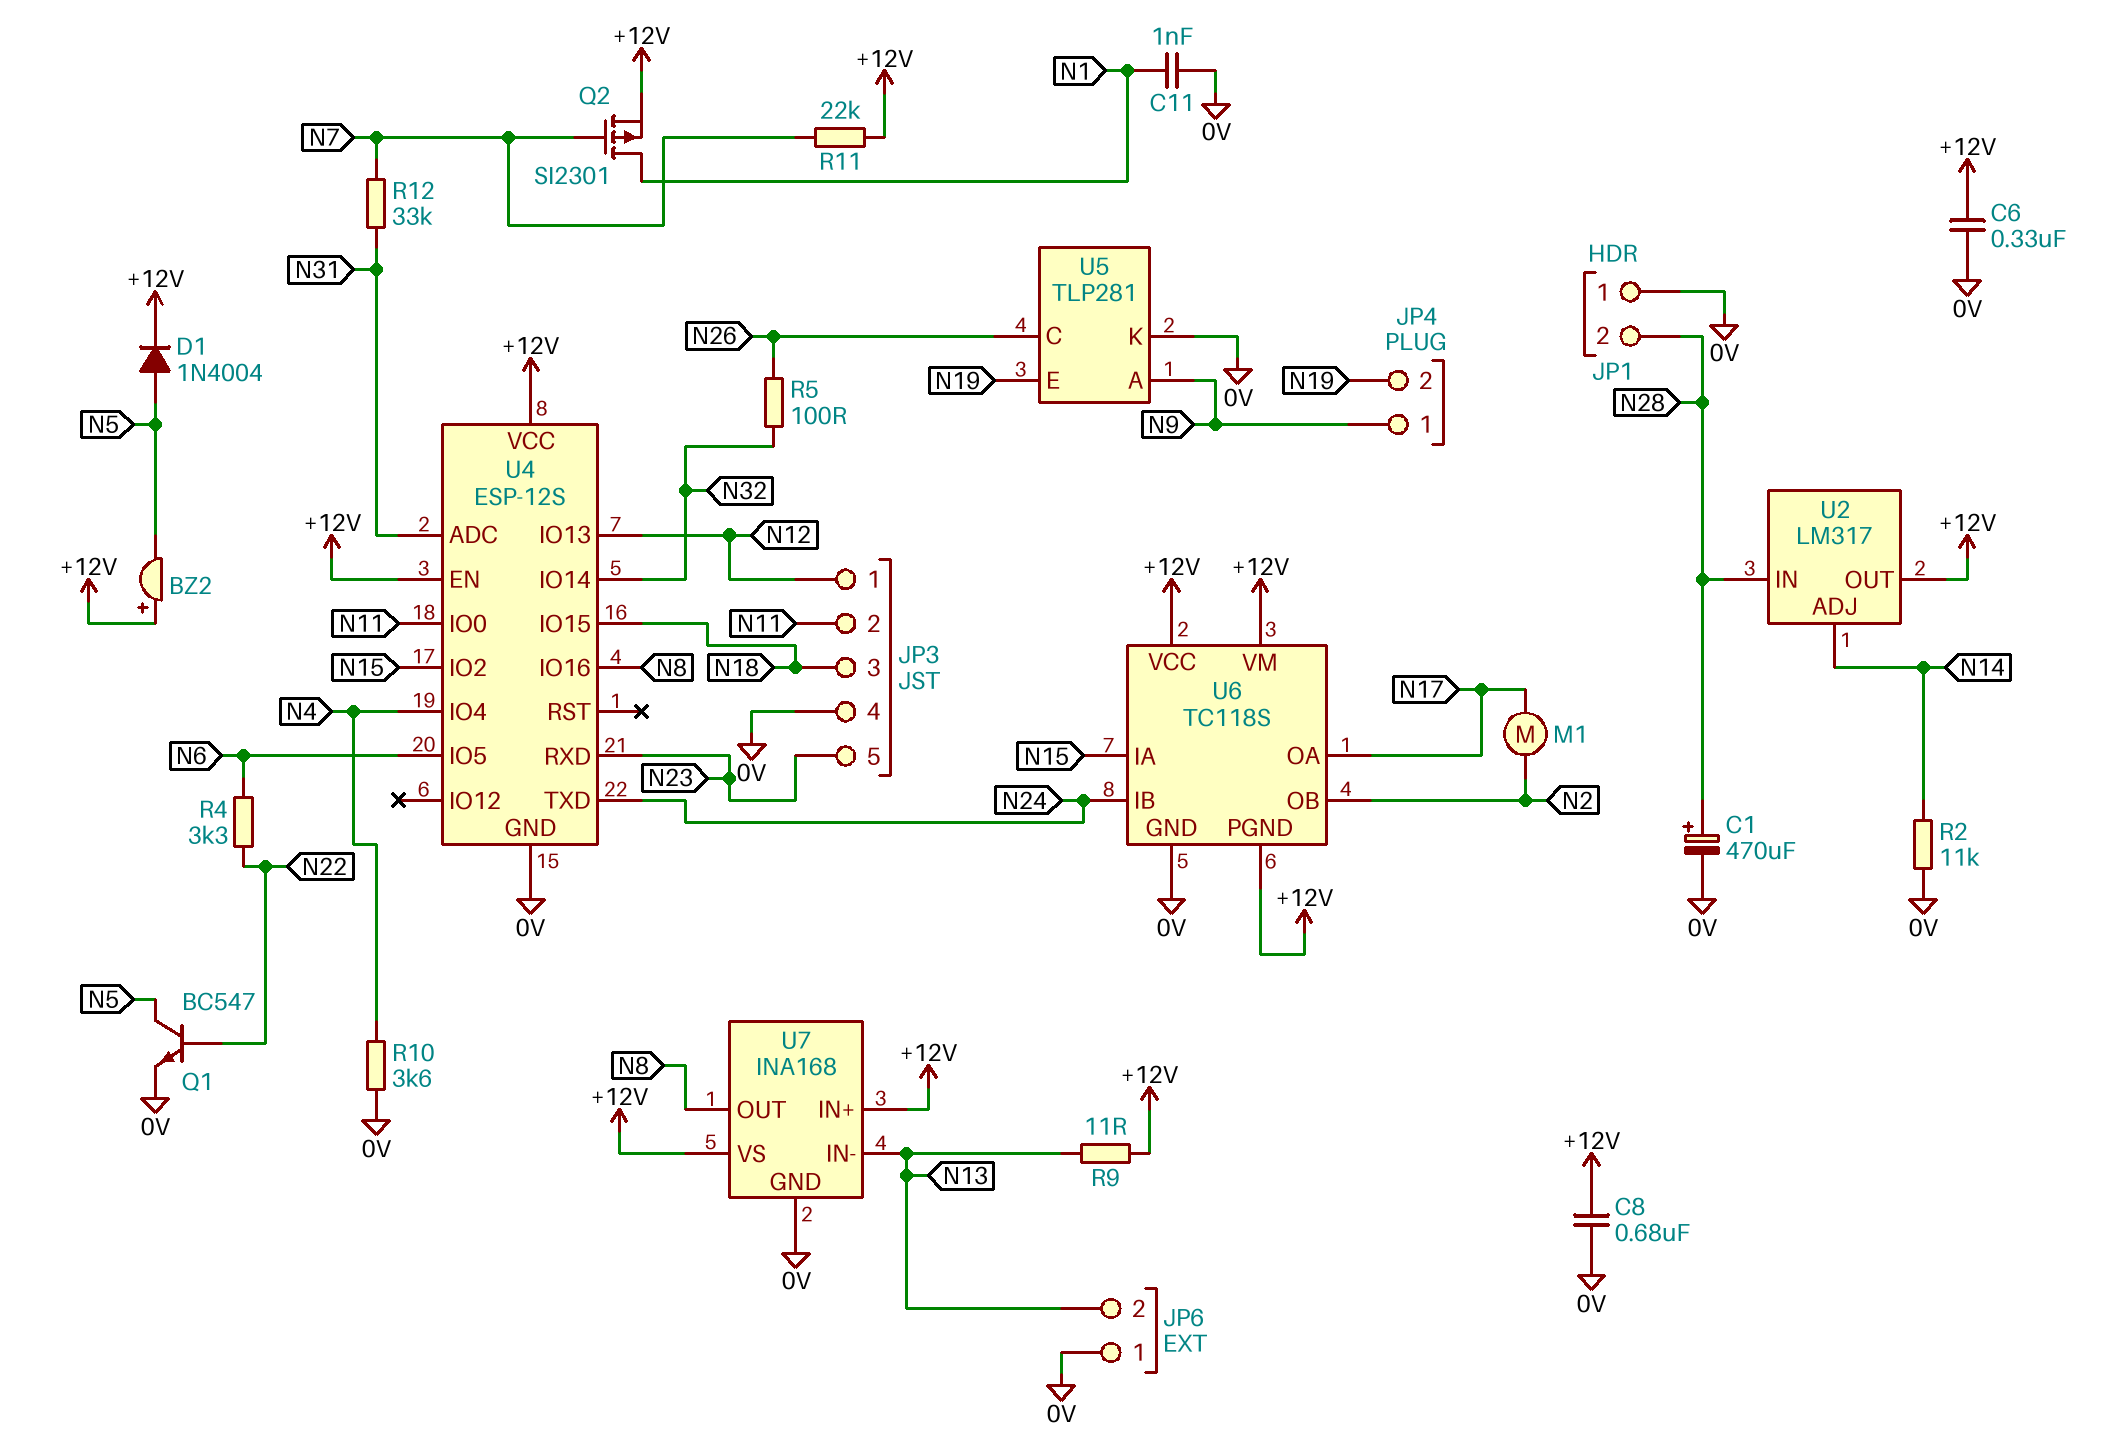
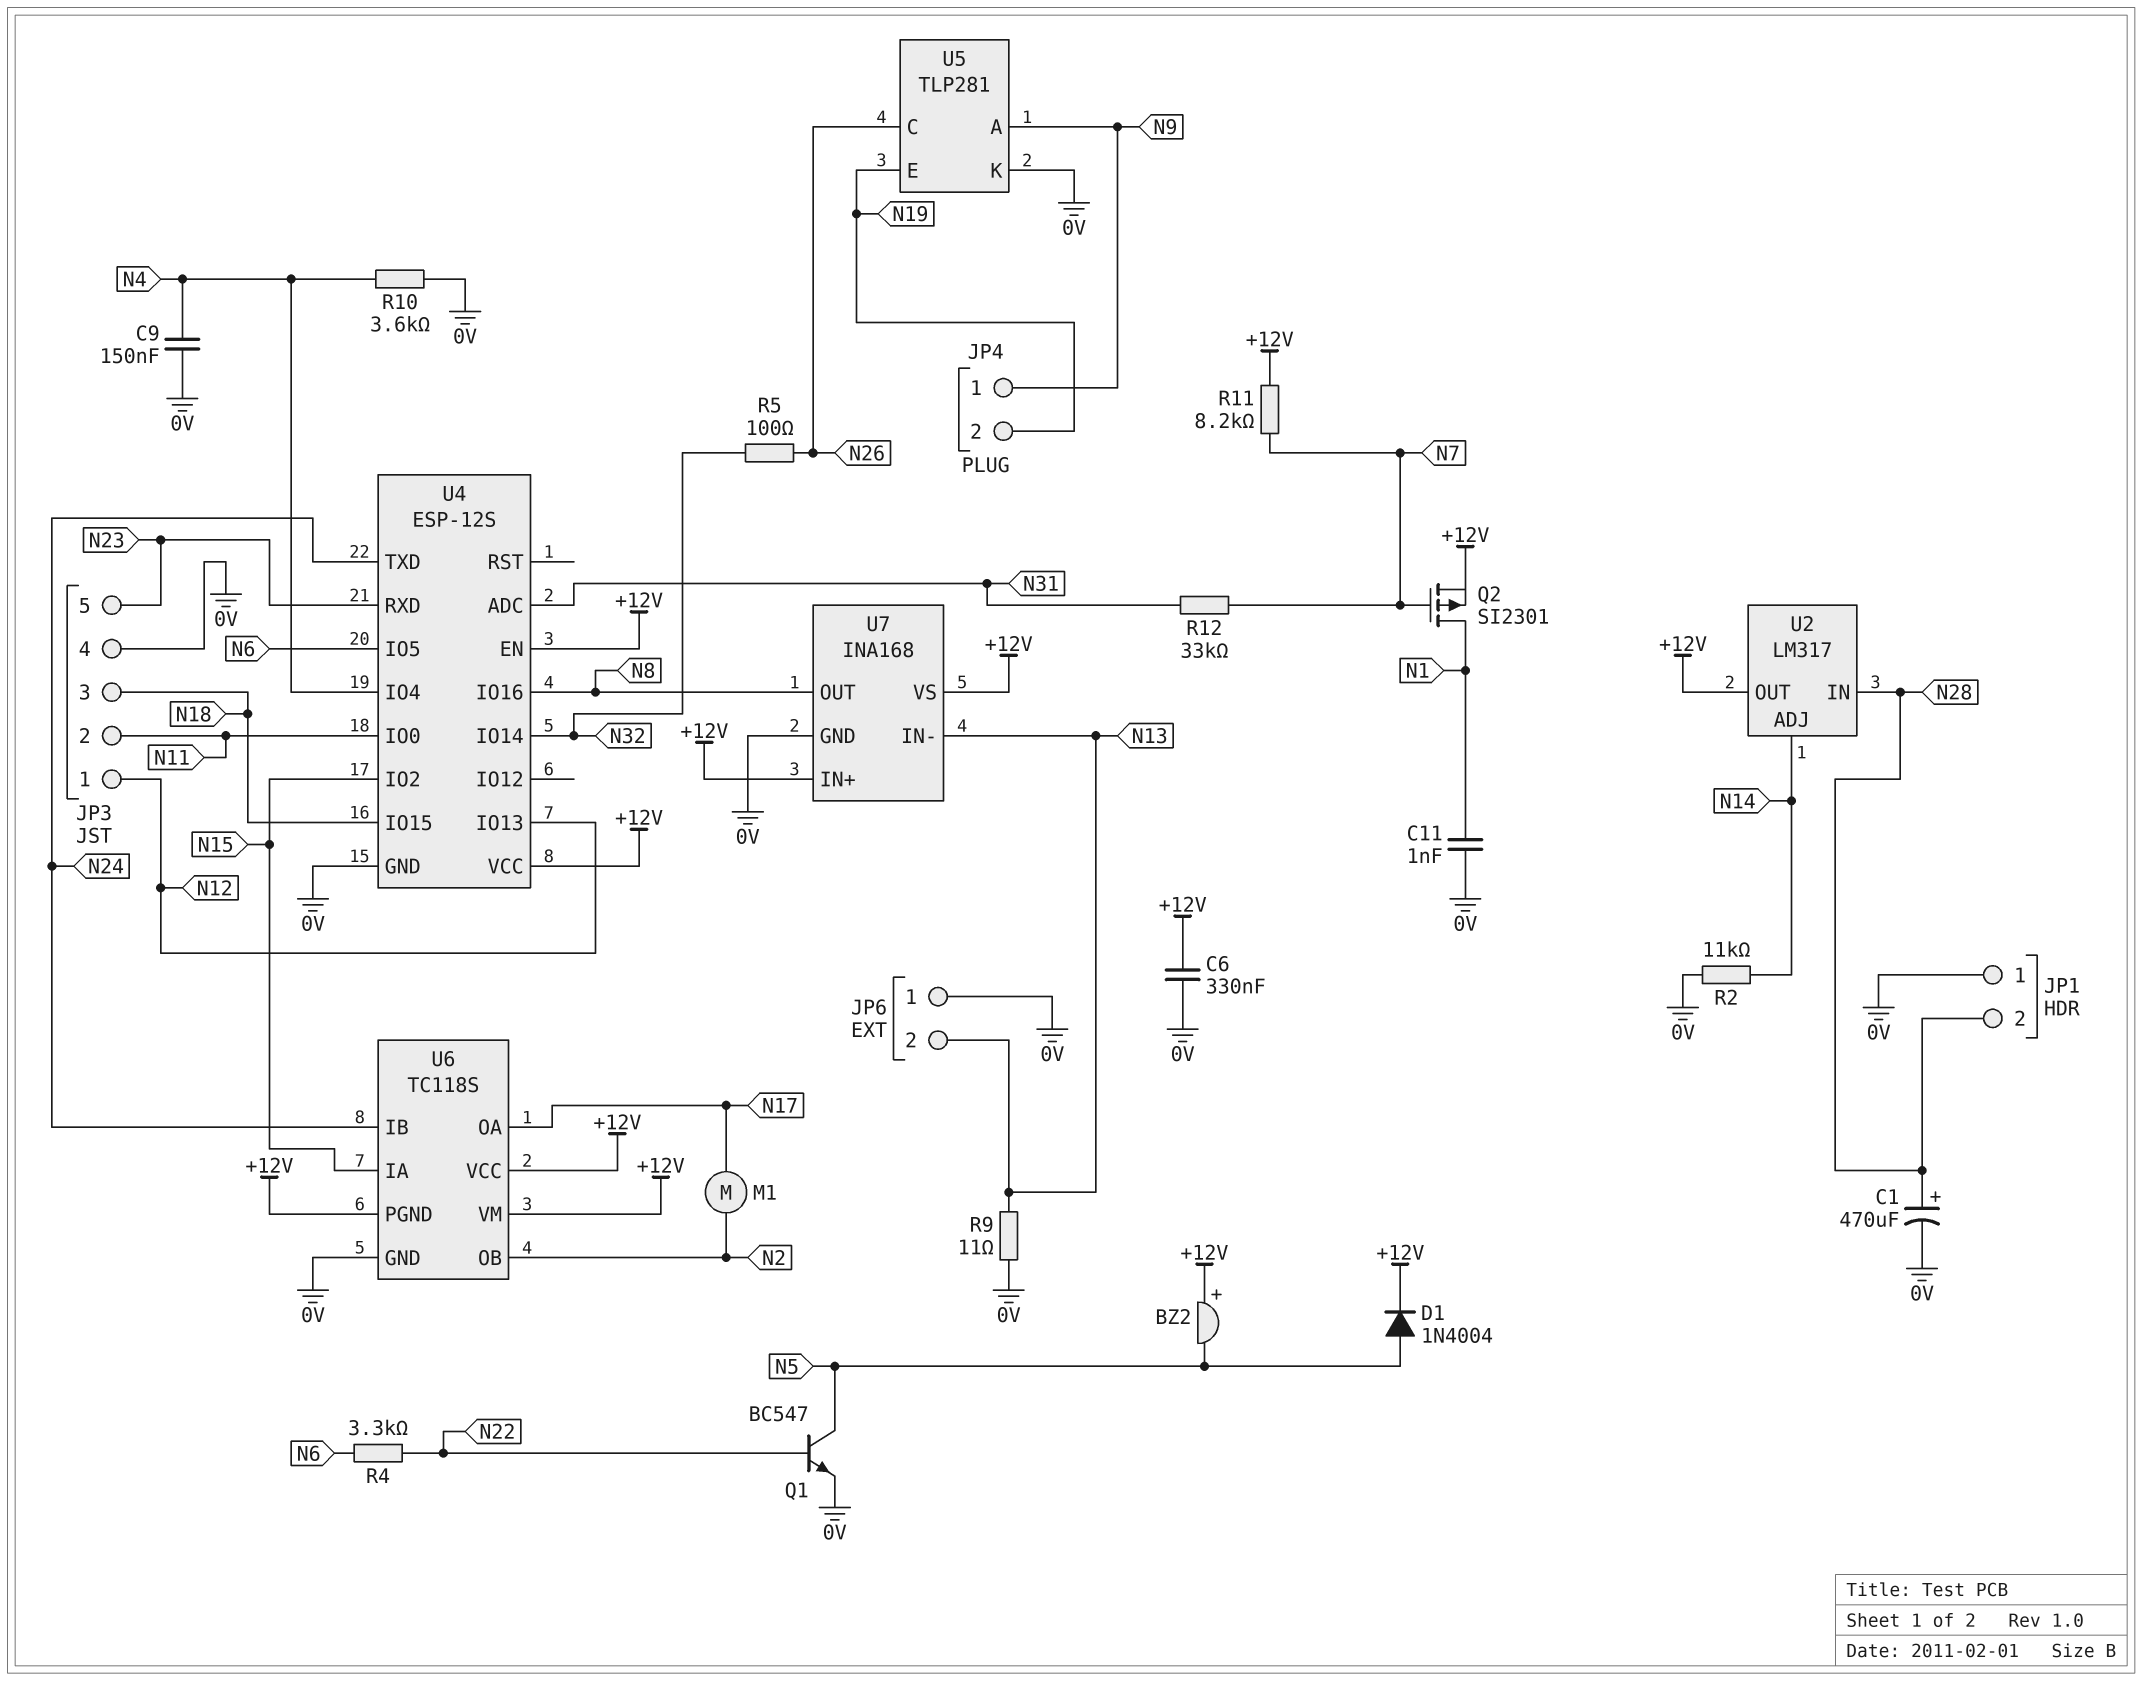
C8: 680nF (+12V, 0V) -> none
C9: none -> 150nF (0V, N4)
R9: 11 (+12V, N13) -> 11 (0V, N13)
R11: 22k (+12V, N7) -> 8.2k (+12V, N7)

